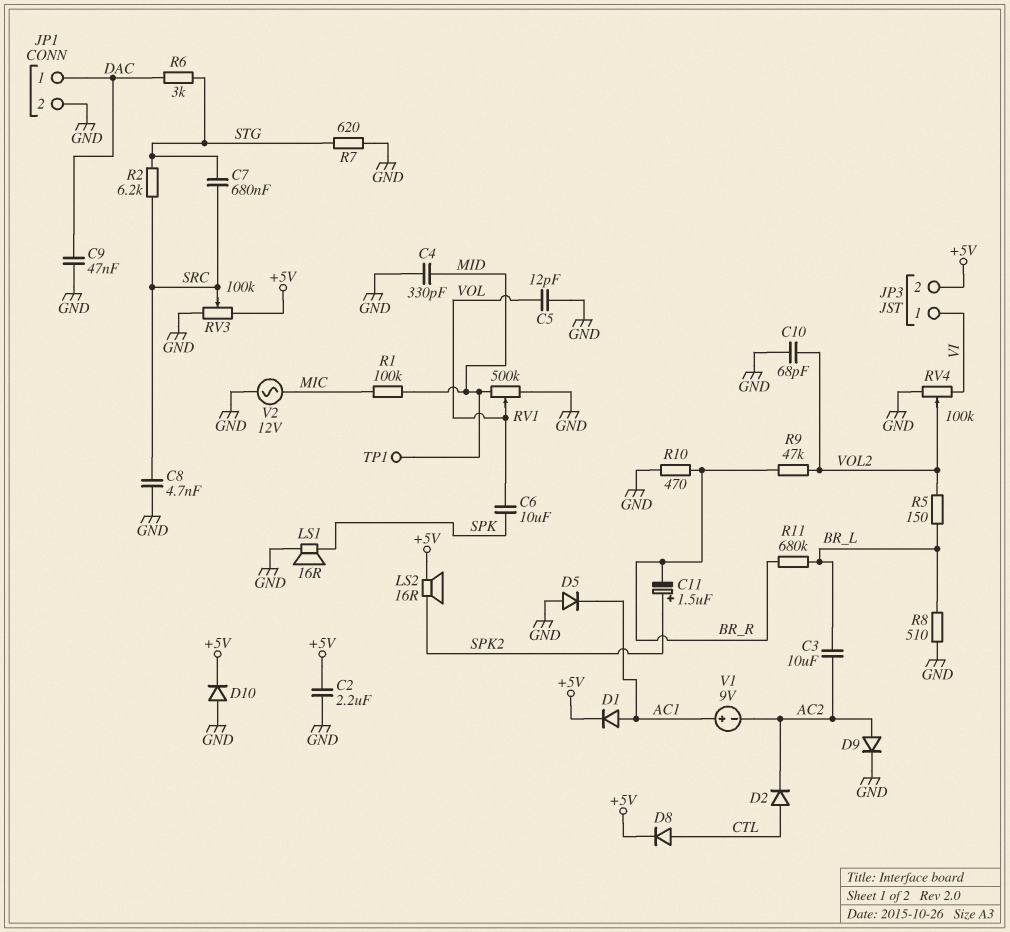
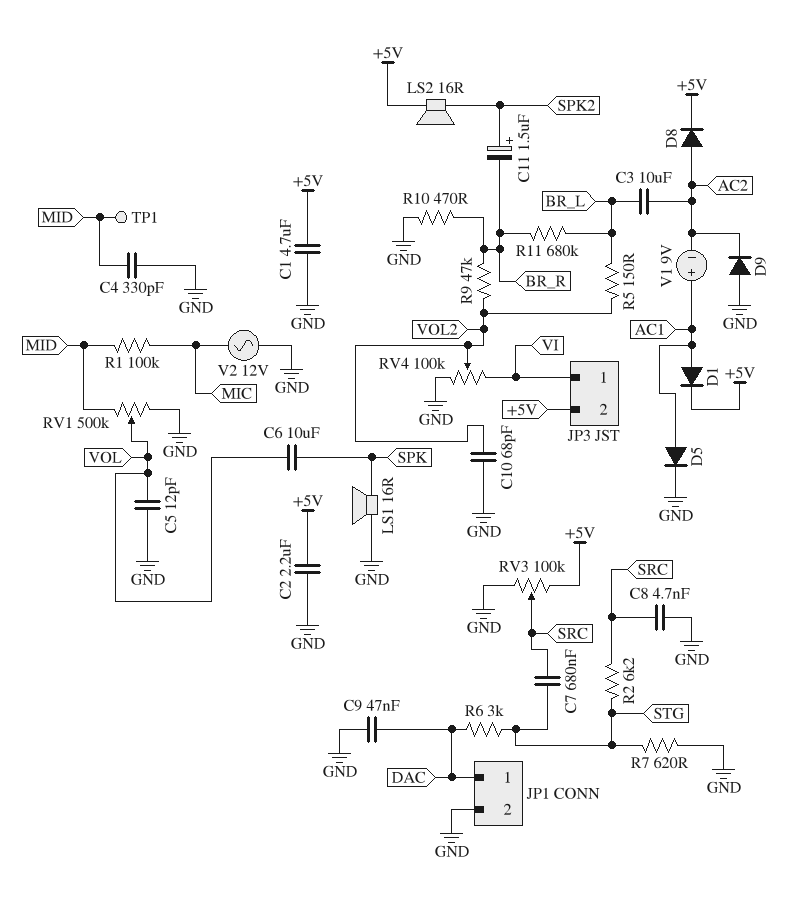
C1: none -> 4.7uF (+5V, GND)
D2: diode (A CTL, K AC2) -> none
D5: diode (A GND, K AC1) -> diode (A AC1, K GND)
D8: diode (A CTL, K +5V) -> diode (A AC2, K +5V)
D9: diode (A AC2, K GND) -> diode (A GND, K AC2)
D10: diode (A GND, K +5V) -> none
R8: 510 (BR_L, GND) -> none

